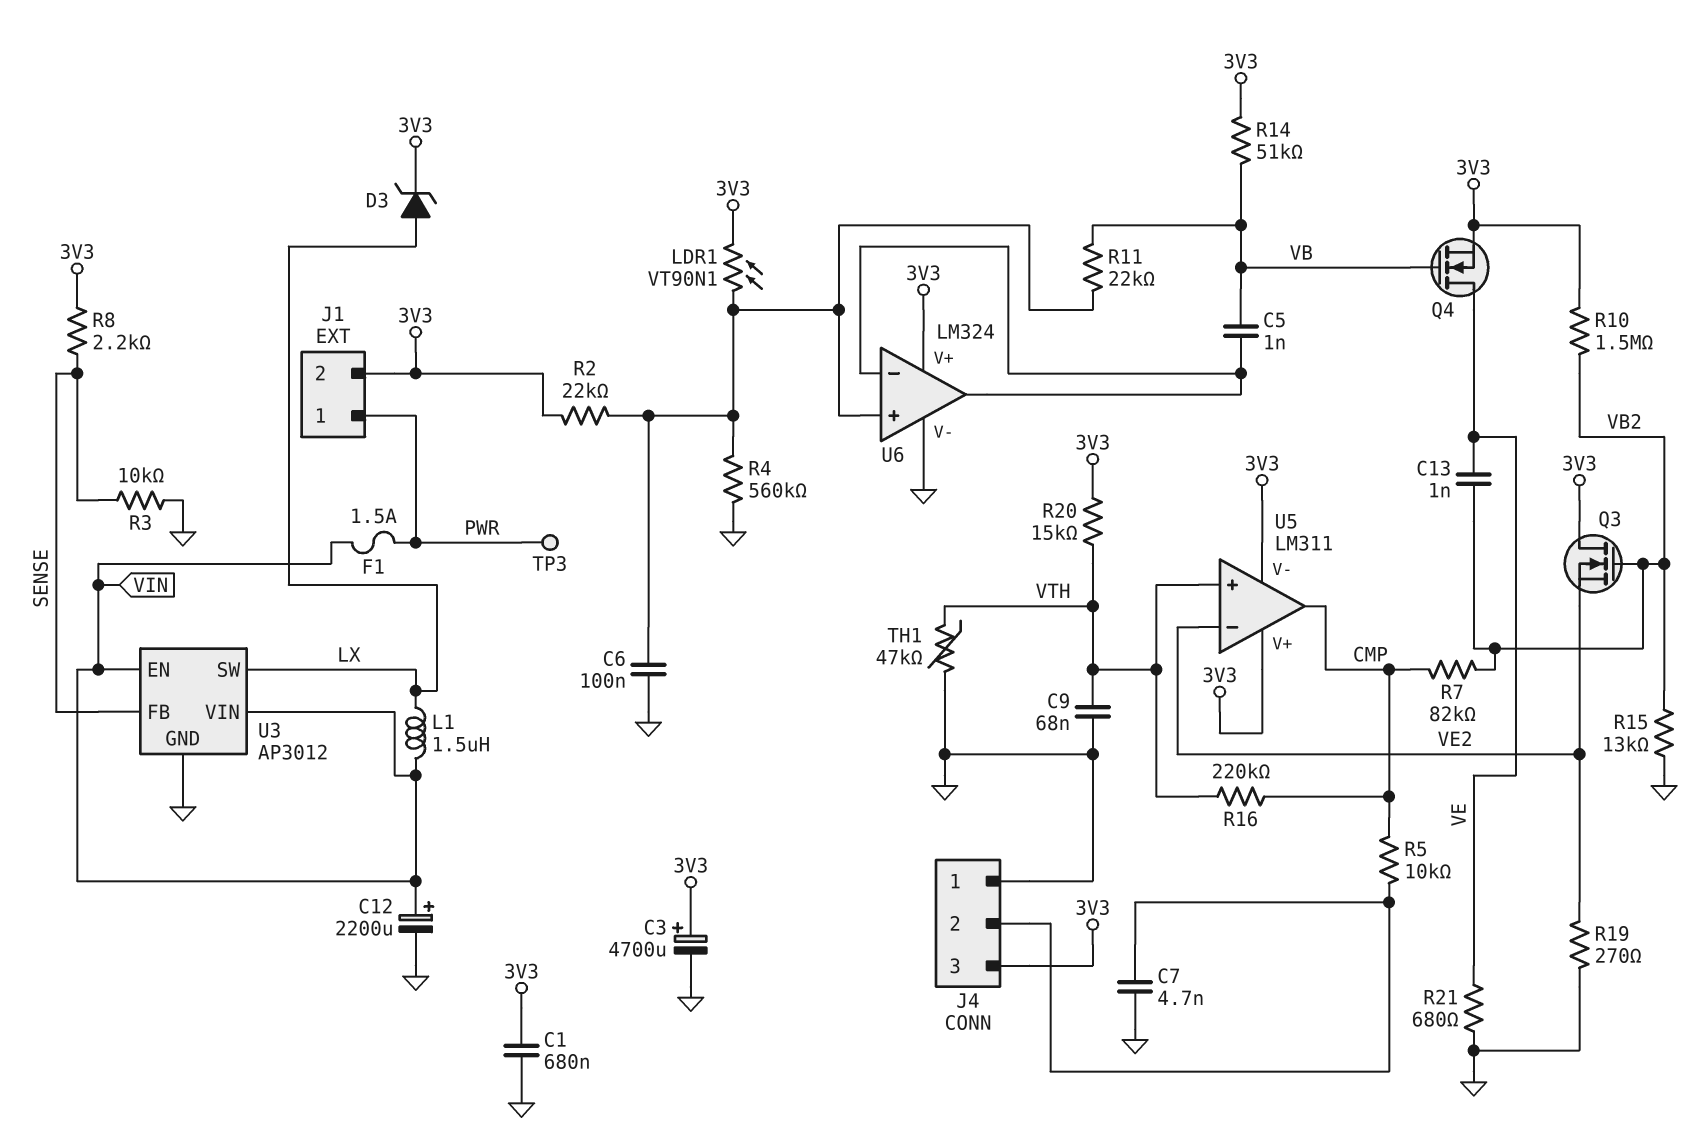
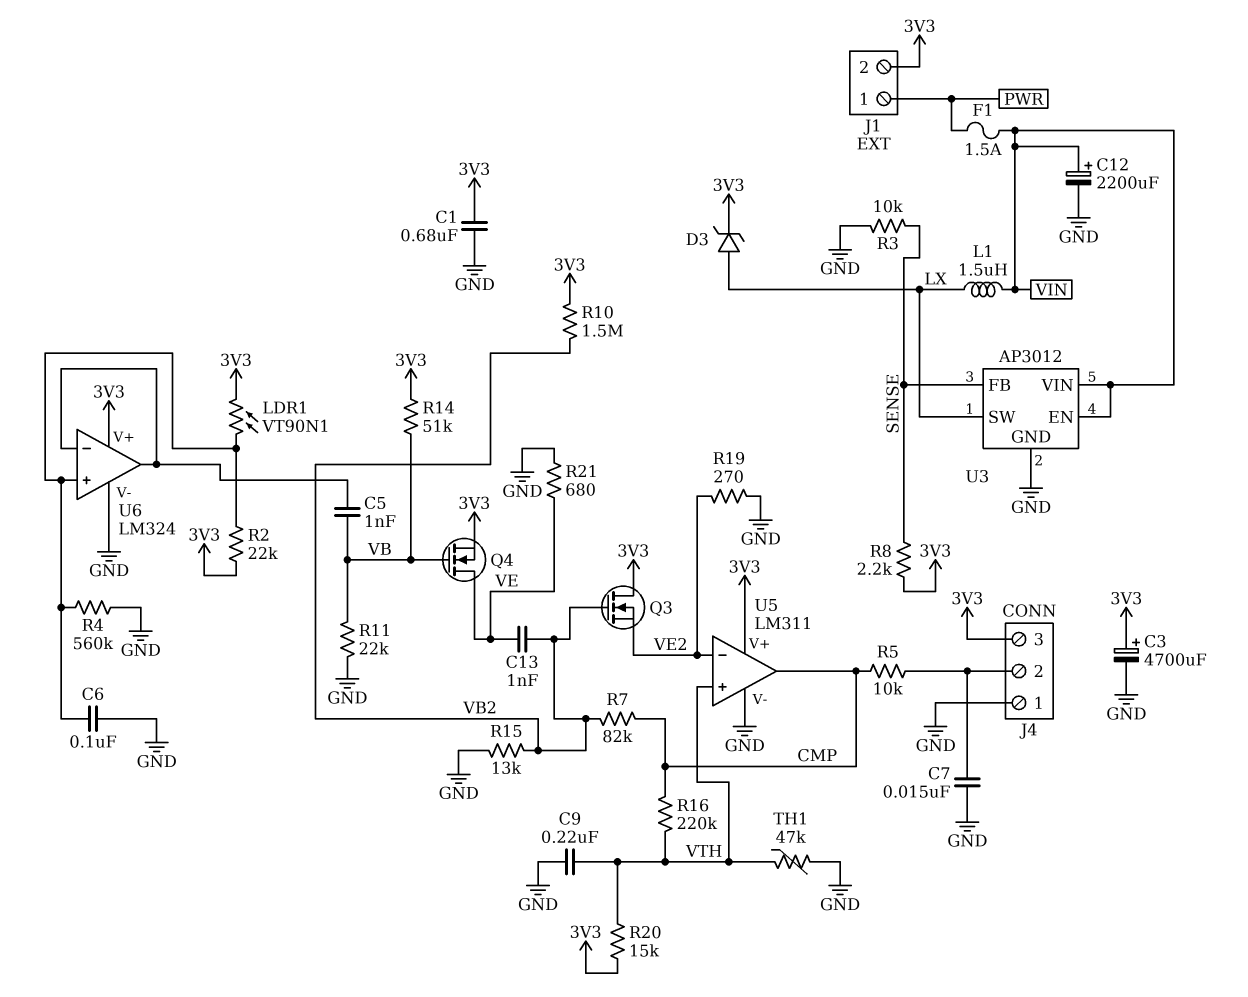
C7: 4.7nF (GND, J4/2) -> 15nF (GND, J4/2)
C9: 68nF (GND, VTH) -> 220nF (GND, VTH)
R11: 22k (U6/in+, VB) -> 22k (GND, VB)
TP3: test point (PWR) -> none
U5 pin V-: 3V3 -> GND

